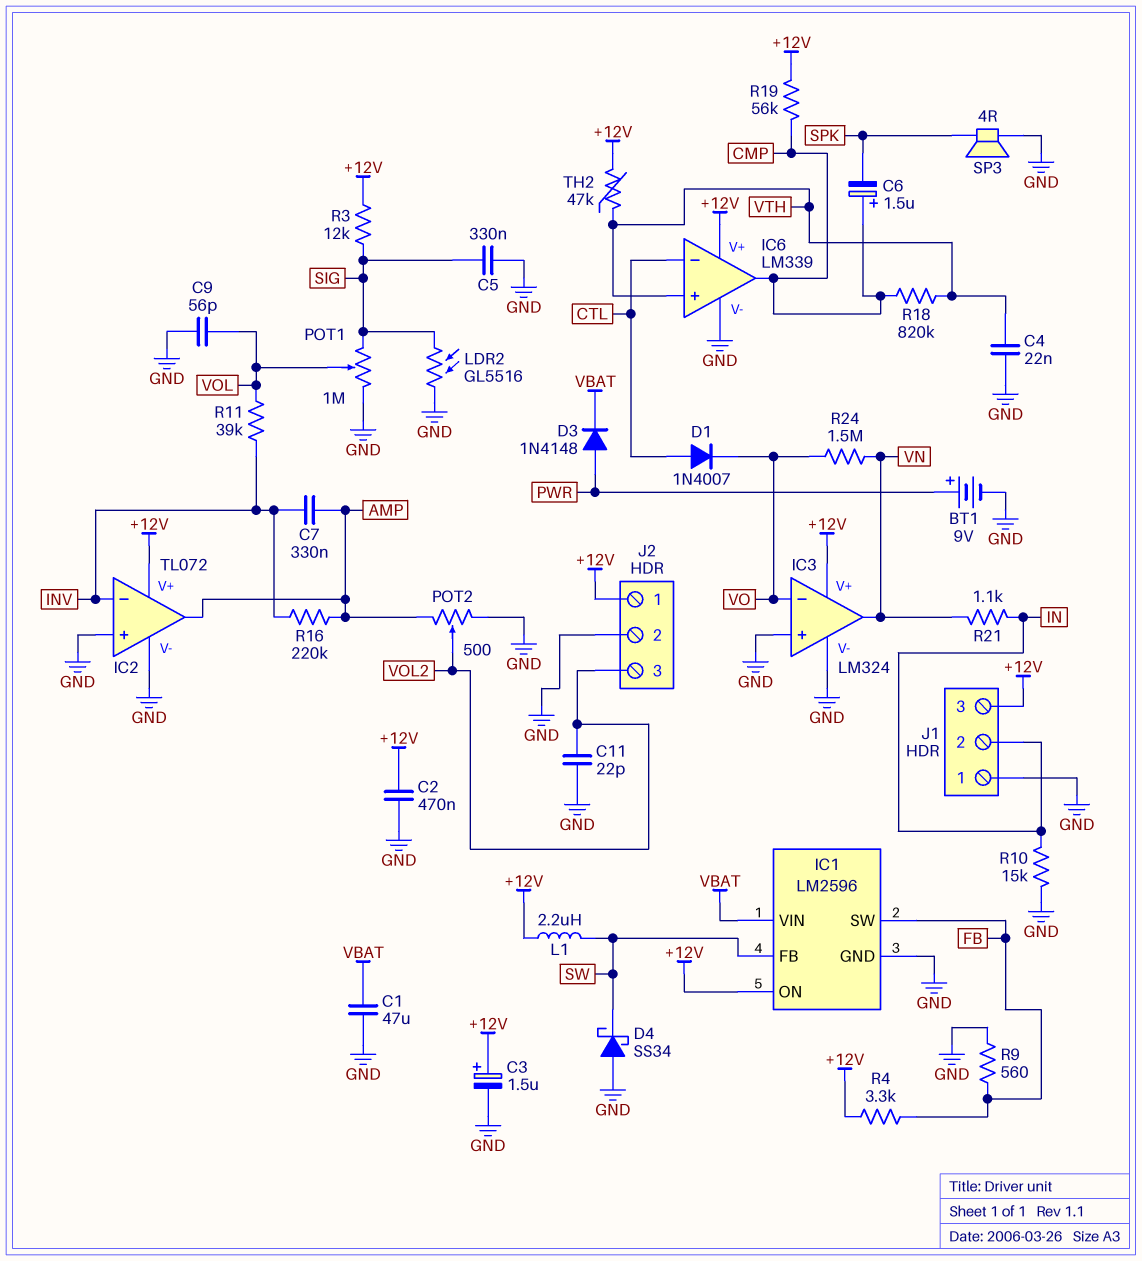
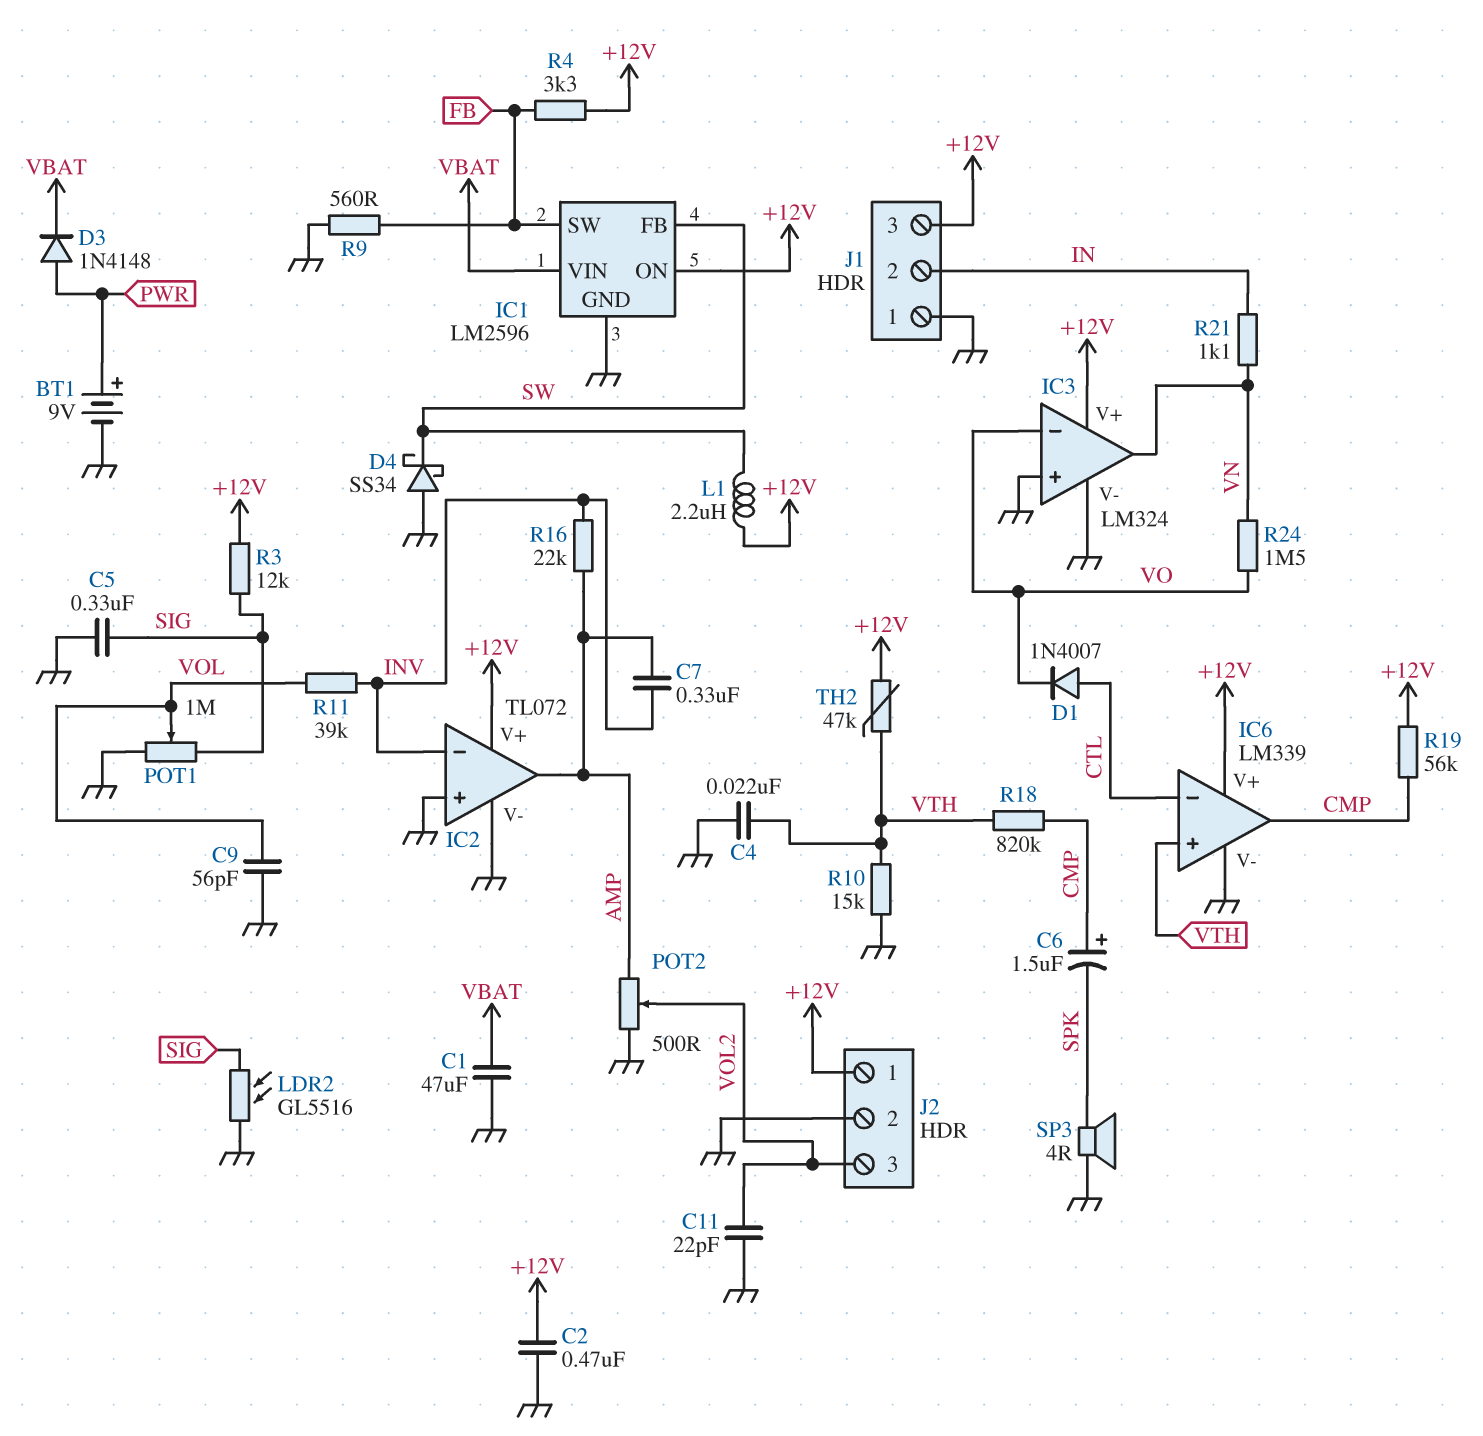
C3: 1.5uF (plus +12V, minus GND) -> none
R10: 15k (GND, IN) -> 15k (GND, VTH)
R16: 220k (AMP, INV) -> 22k (AMP, INV)

